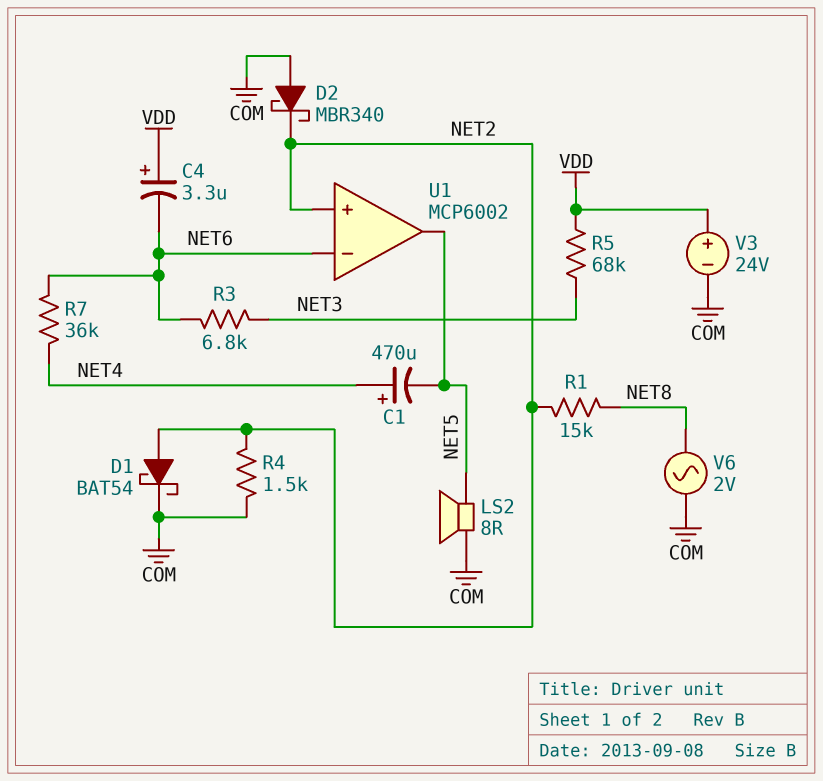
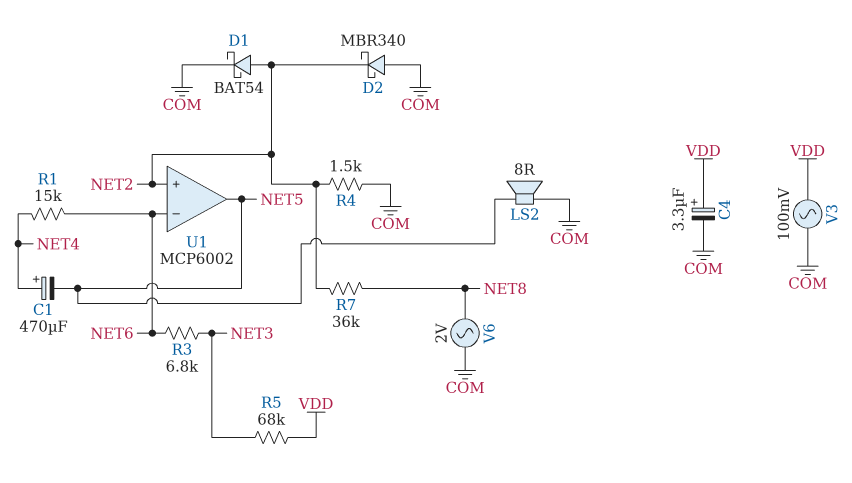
C4: 3.3uF (plus VDD, minus NET6) -> 3.3uF (plus VDD, minus COM)
R1: 15k (NET2, NET8) -> 15k (NET4, NET6)
R7: 36k (NET4, NET6) -> 36k (NET2, NET8)
V3: 24V (plus VDD, minus COM) -> AC 100mV (COM, VDD)

